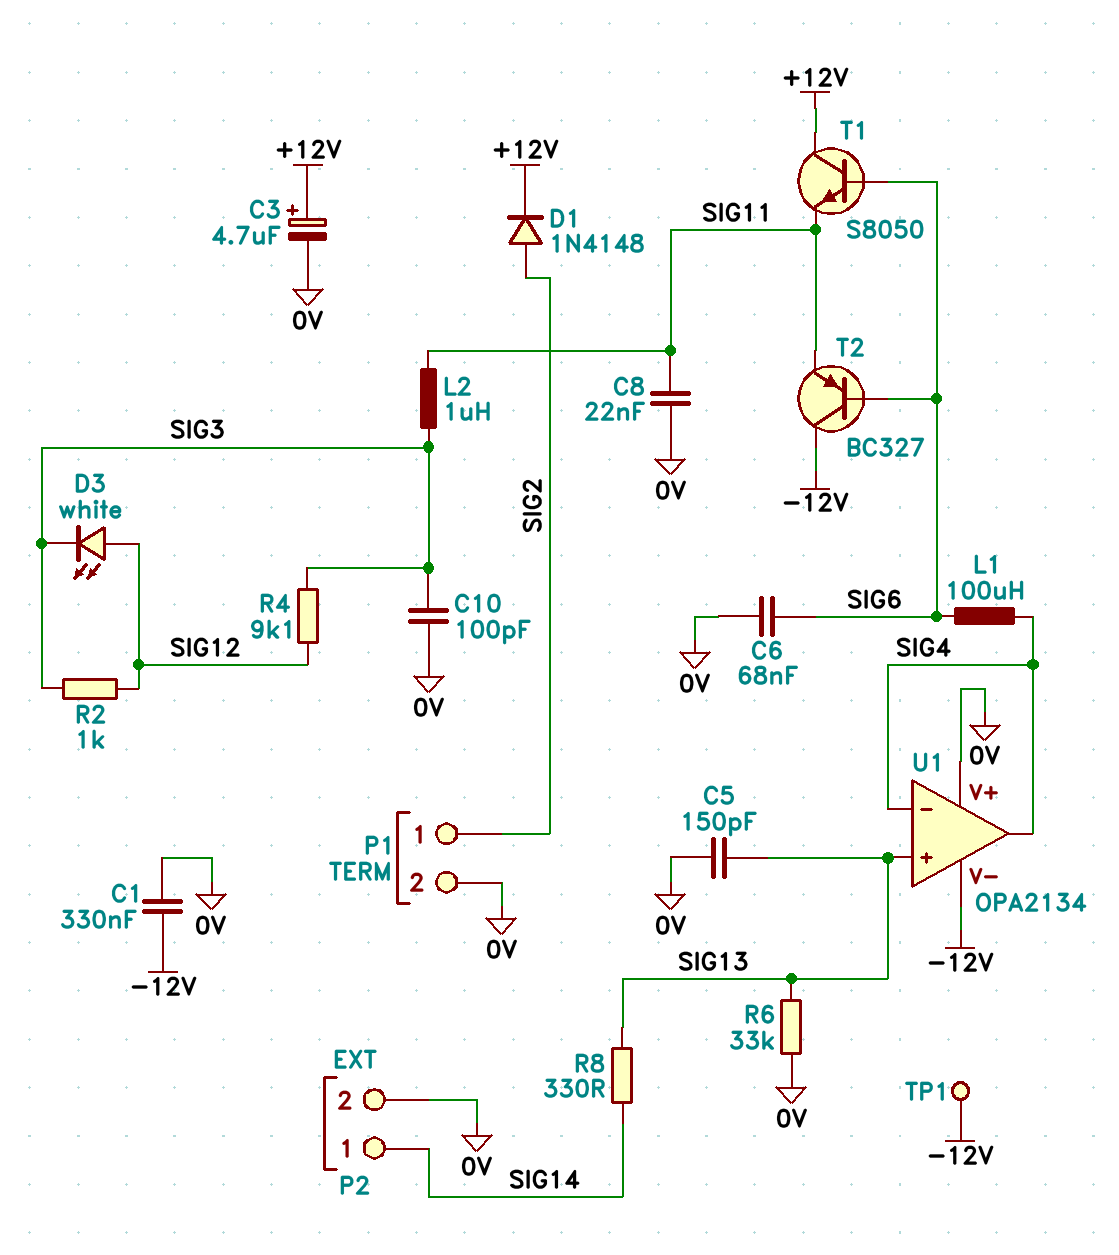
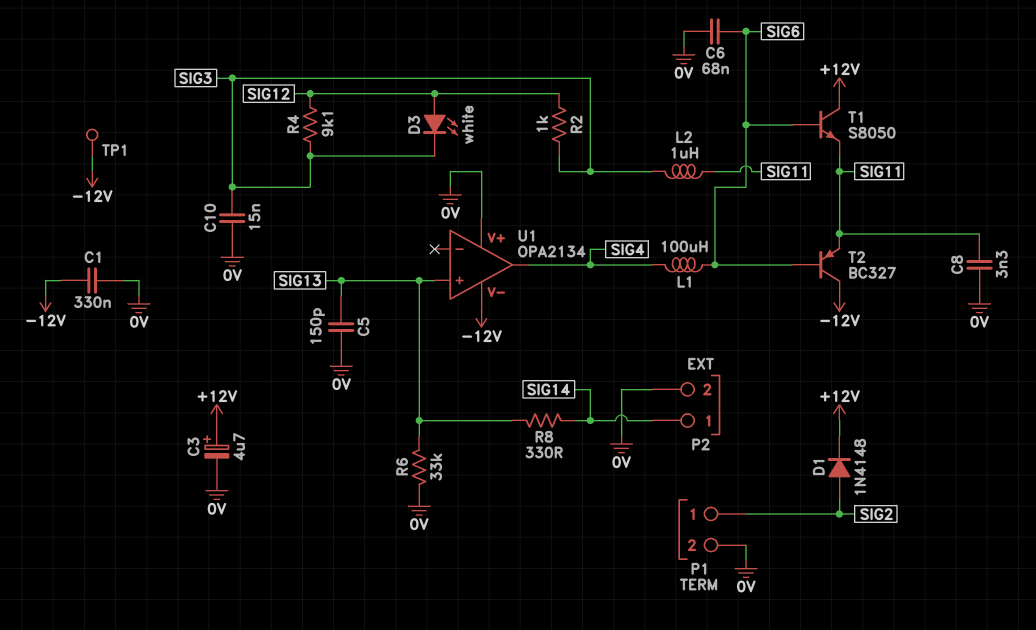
C8: 22nF (0V, SIG11) -> 3.3nF (0V, SIG11)
C10: 100pF (0V, SIG3) -> 15nF (0V, SIG3)
U1 pin in-: SIG4 -> none

